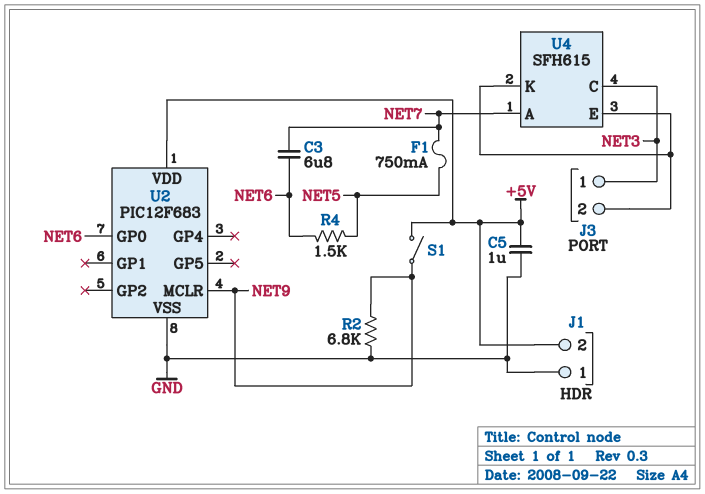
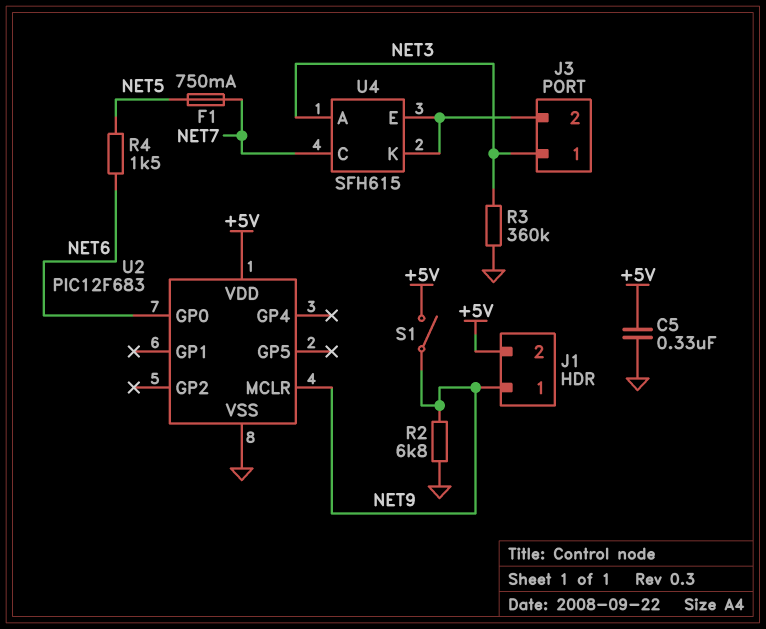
C3: 6.8uF (NET6, NET7) -> none
C5: 1uF (+5V, GND) -> 330nF (+5V, GND)
J1 pin 1: GND -> NET9
R3: none -> 360k (GND, NET3)
U4 pin A: NET7 -> NET3
U4 pin C: NET3 -> NET7

